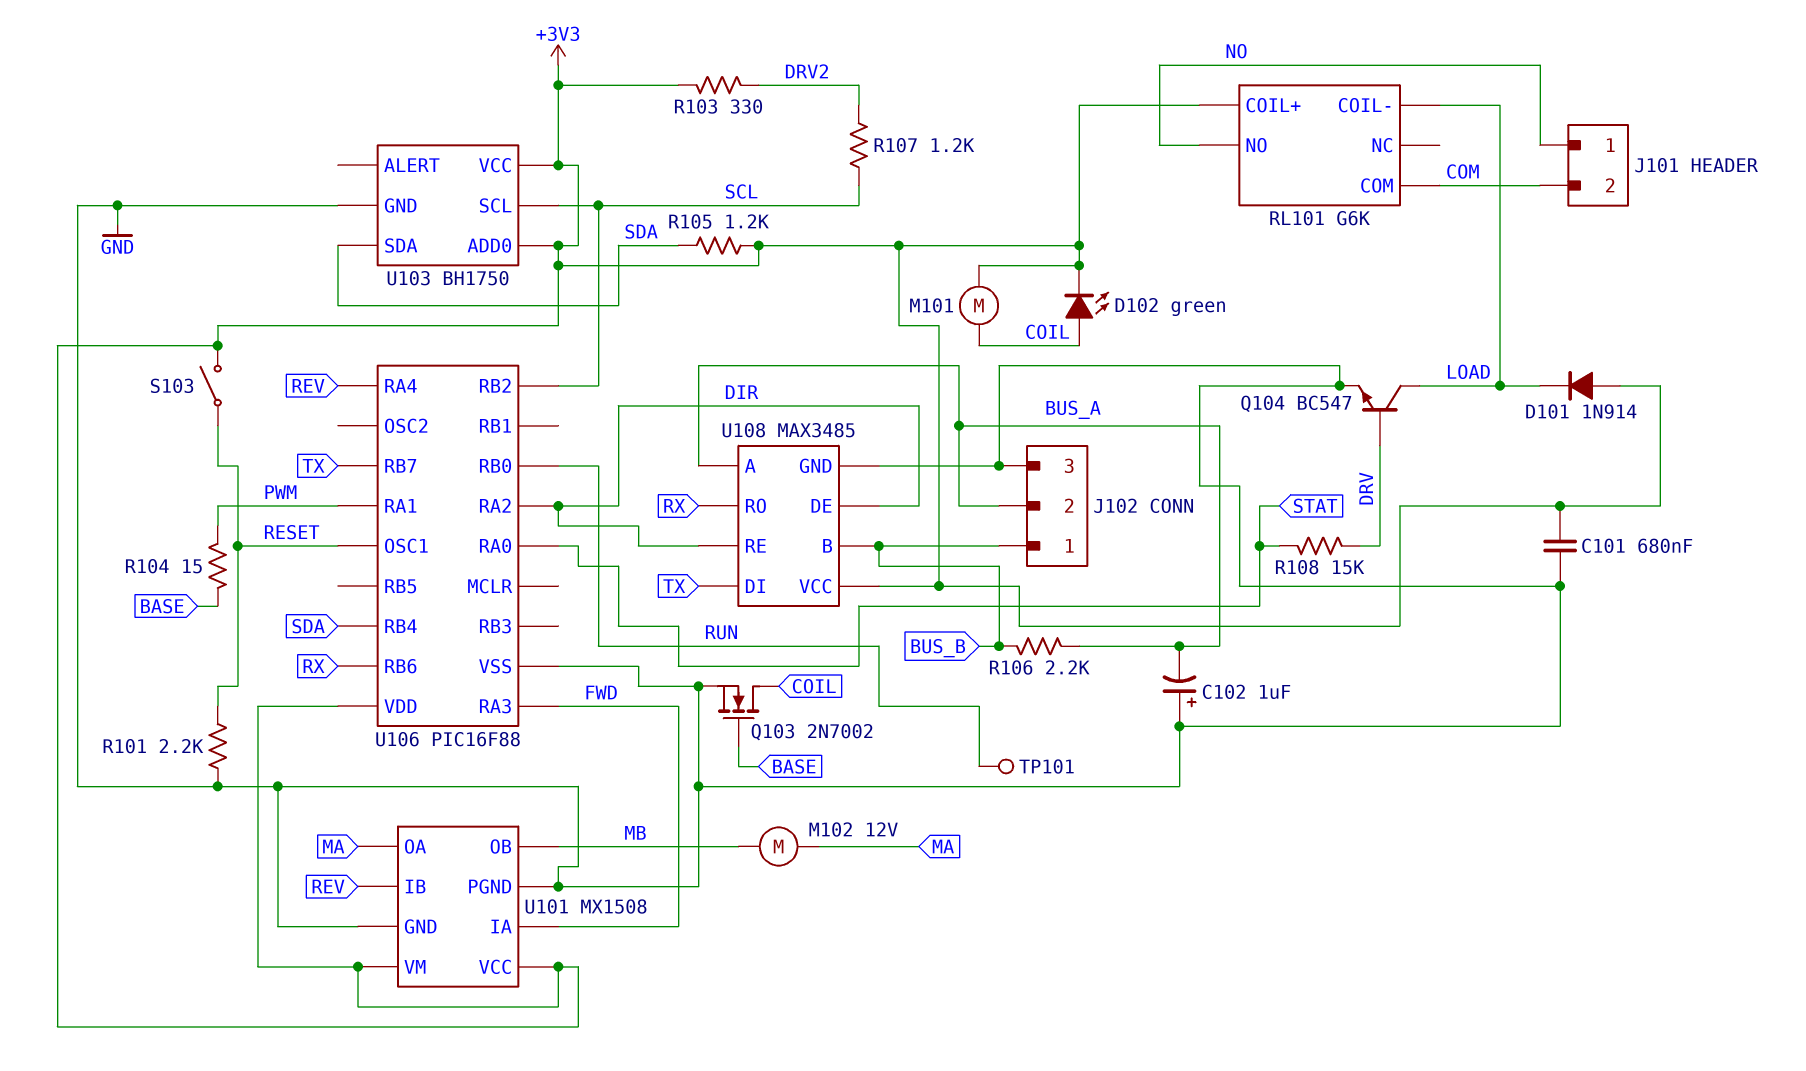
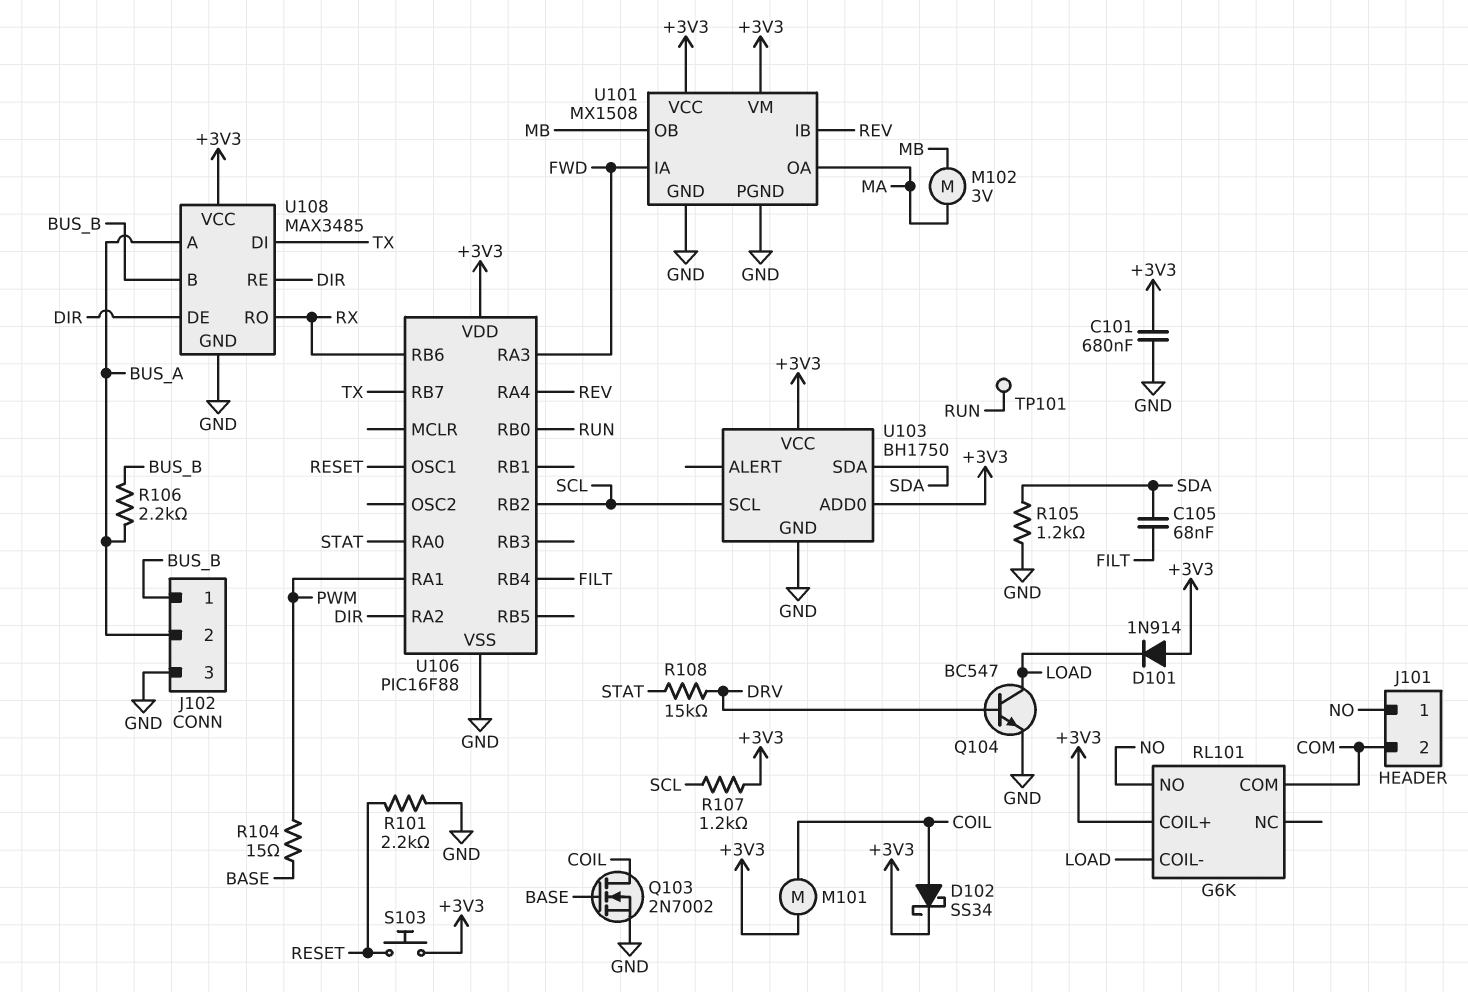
C102: 1uF (plus GND, minus BUS_A) -> none
C105: none -> 68nF (FILT, SDA)
D102: LED green (A COIL, K +3V3) -> schottky SS34 (A COIL, K +3V3)
M102: motor 12V (MA, MB) -> motor 3V (MA, MB)
R103: 330 (+3V3, DRV2) -> none
R105: 1.2k (+3V3, SDA) -> 1.2k (GND, SDA)
R107: 1.2k (DRV2, SCL) -> 1.2k (+3V3, SCL)
S103: switch (+3V3, RESET) -> button (+3V3, RESET)
U106 pin RB4: SDA -> FILT

